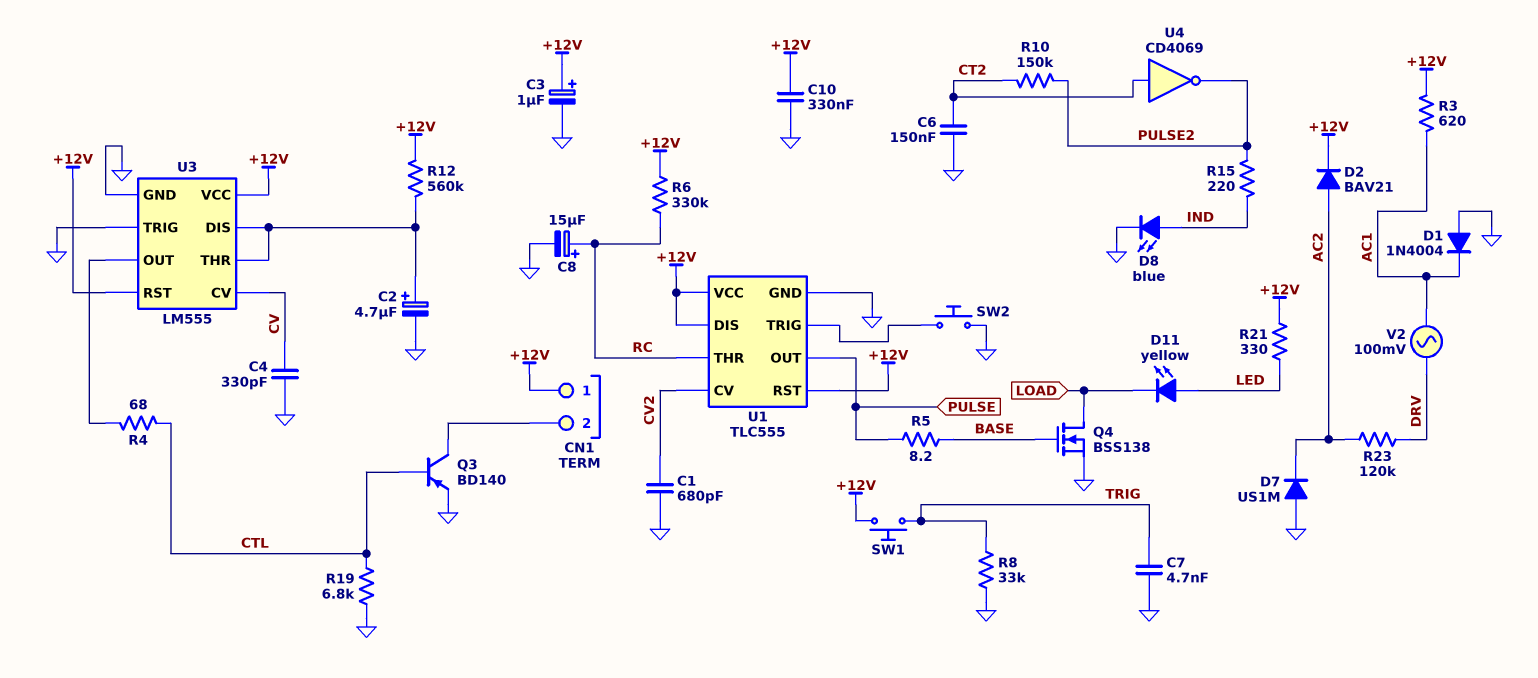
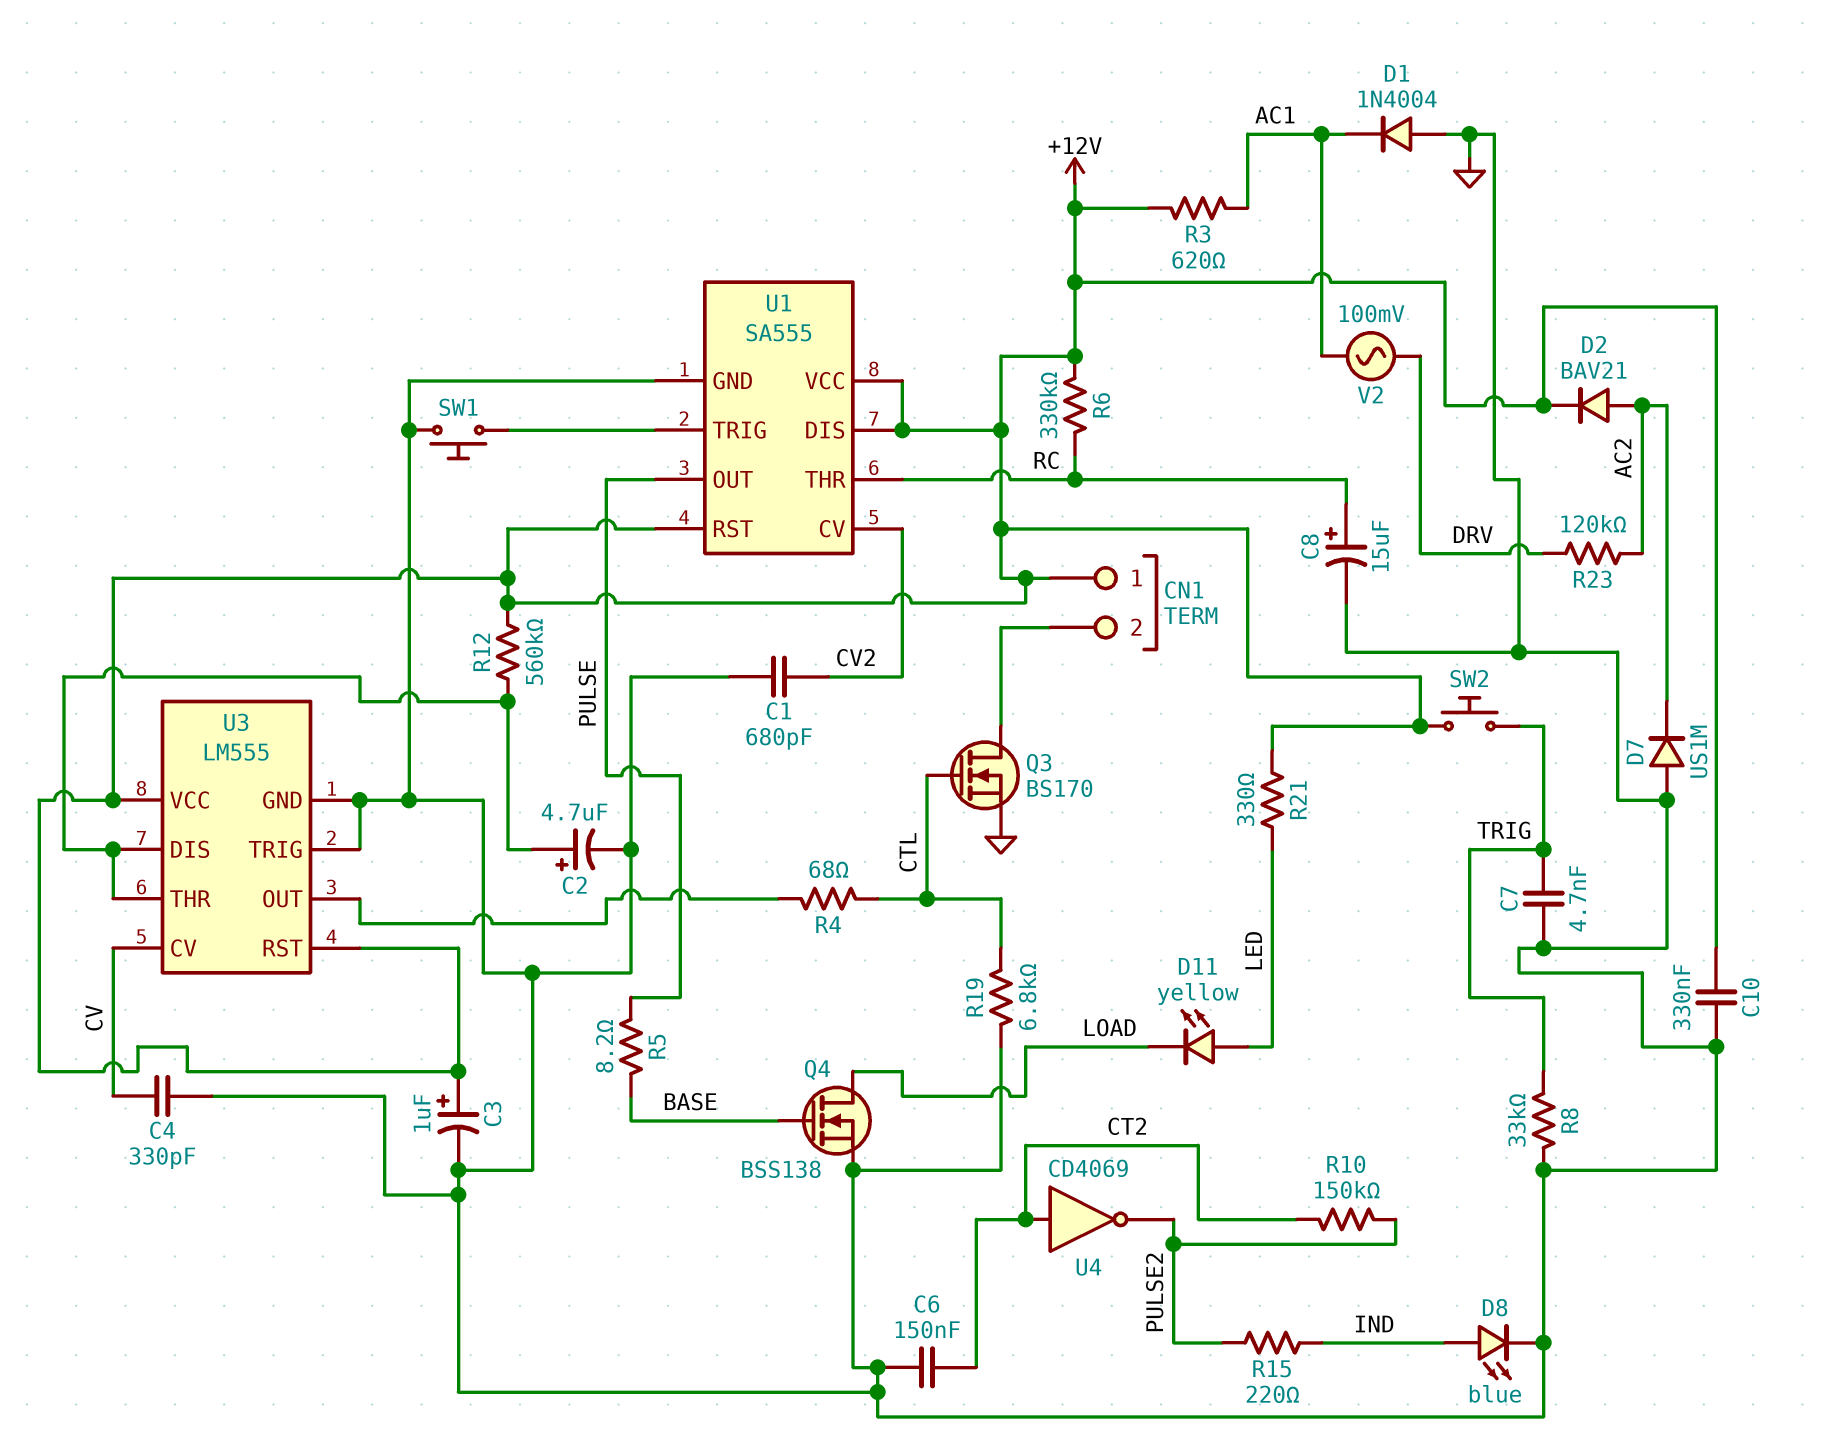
Q3: PNP BD140 (B CTL, C CN1/2, E GND) -> NMOS BS170 (G CTL, D CN1/2, S GND)
SW1: button (+12V, TRIG) -> button (GND, U1/TRIG)
SW2: button (GND, U1/TRIG) -> button (+12V, TRIG)
U1: TLC555 -> SA555

